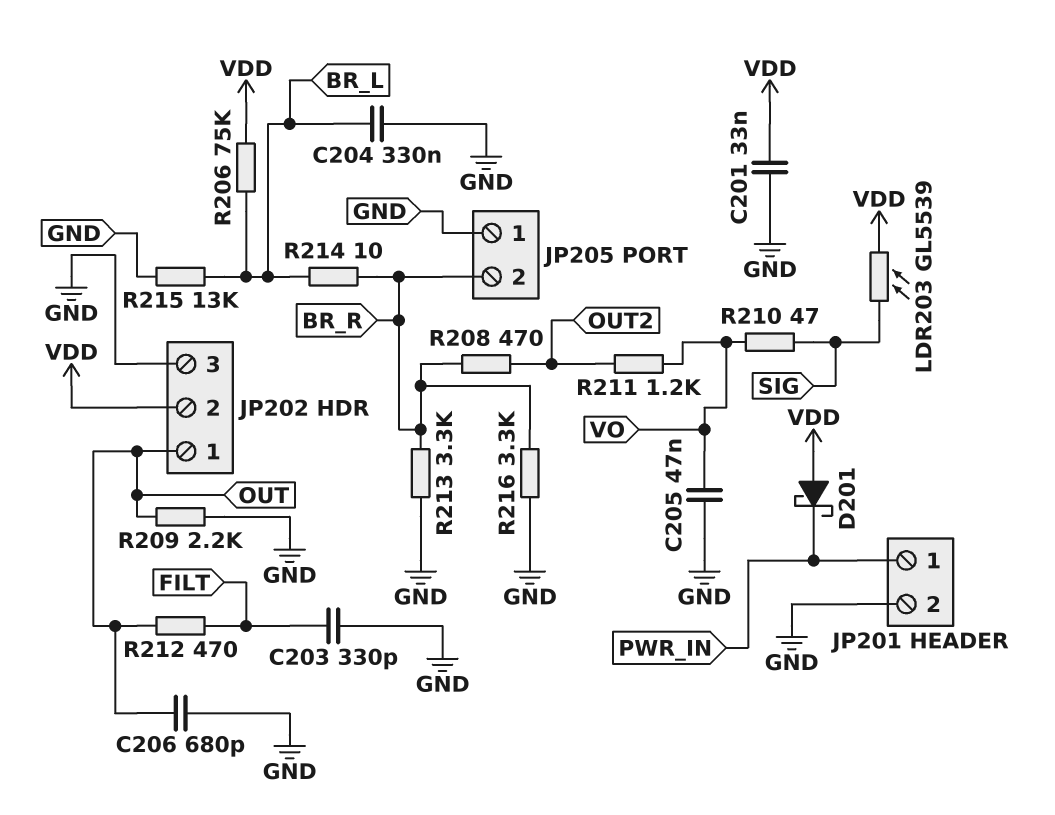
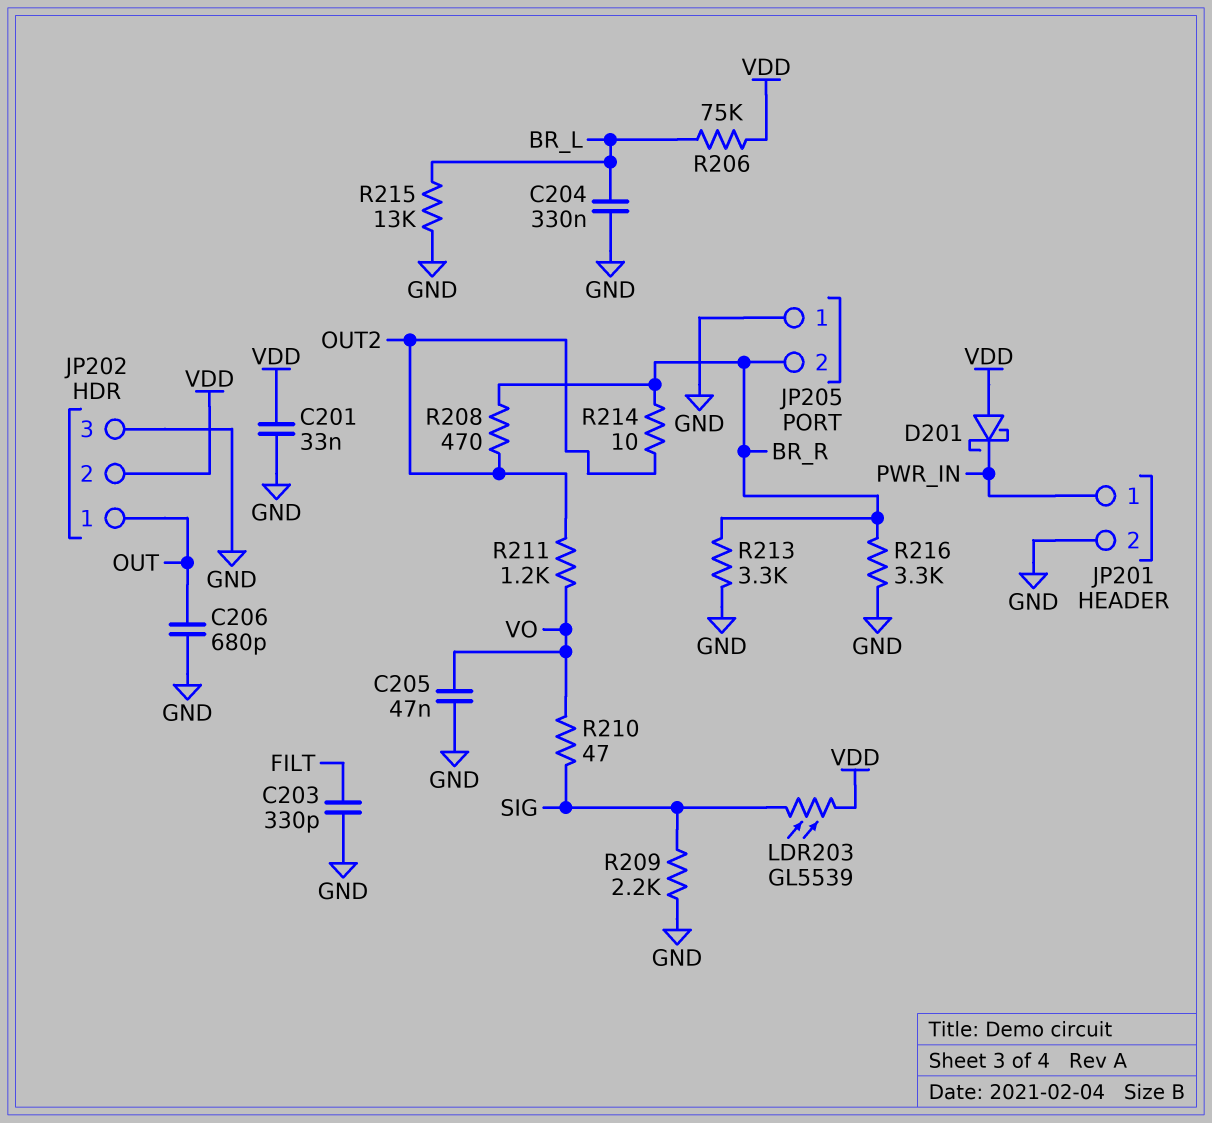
R209: 2.2k (GND, OUT) -> 2.2k (GND, SIG)
R212: 470 (FILT, OUT) -> none
R214: 10 (BR_L, BR_R) -> 10 (BR_R, OUT2)

